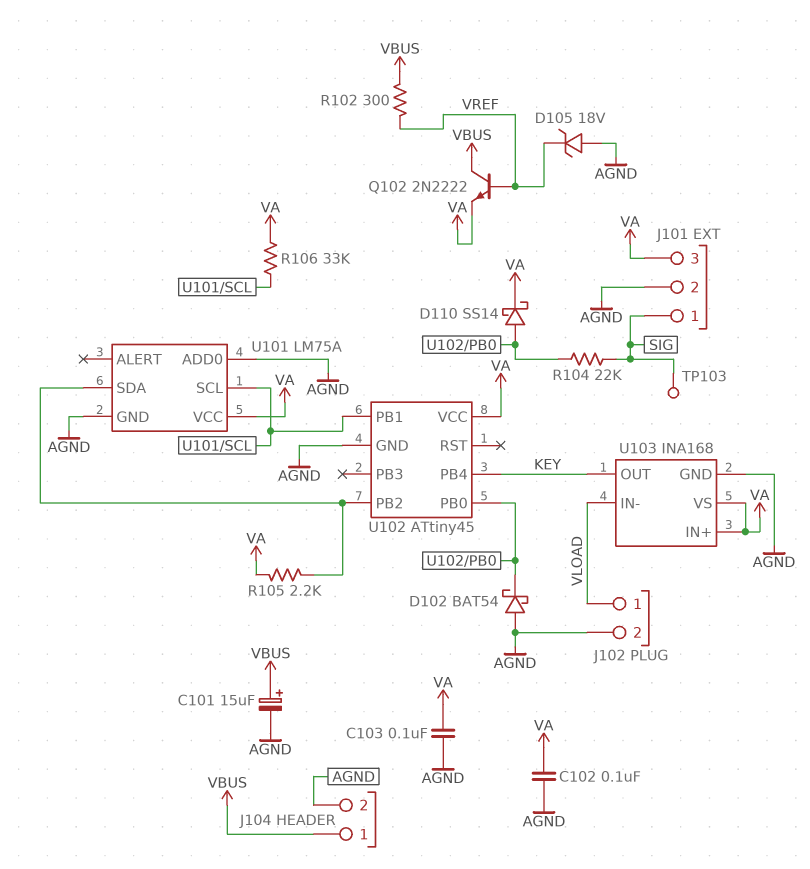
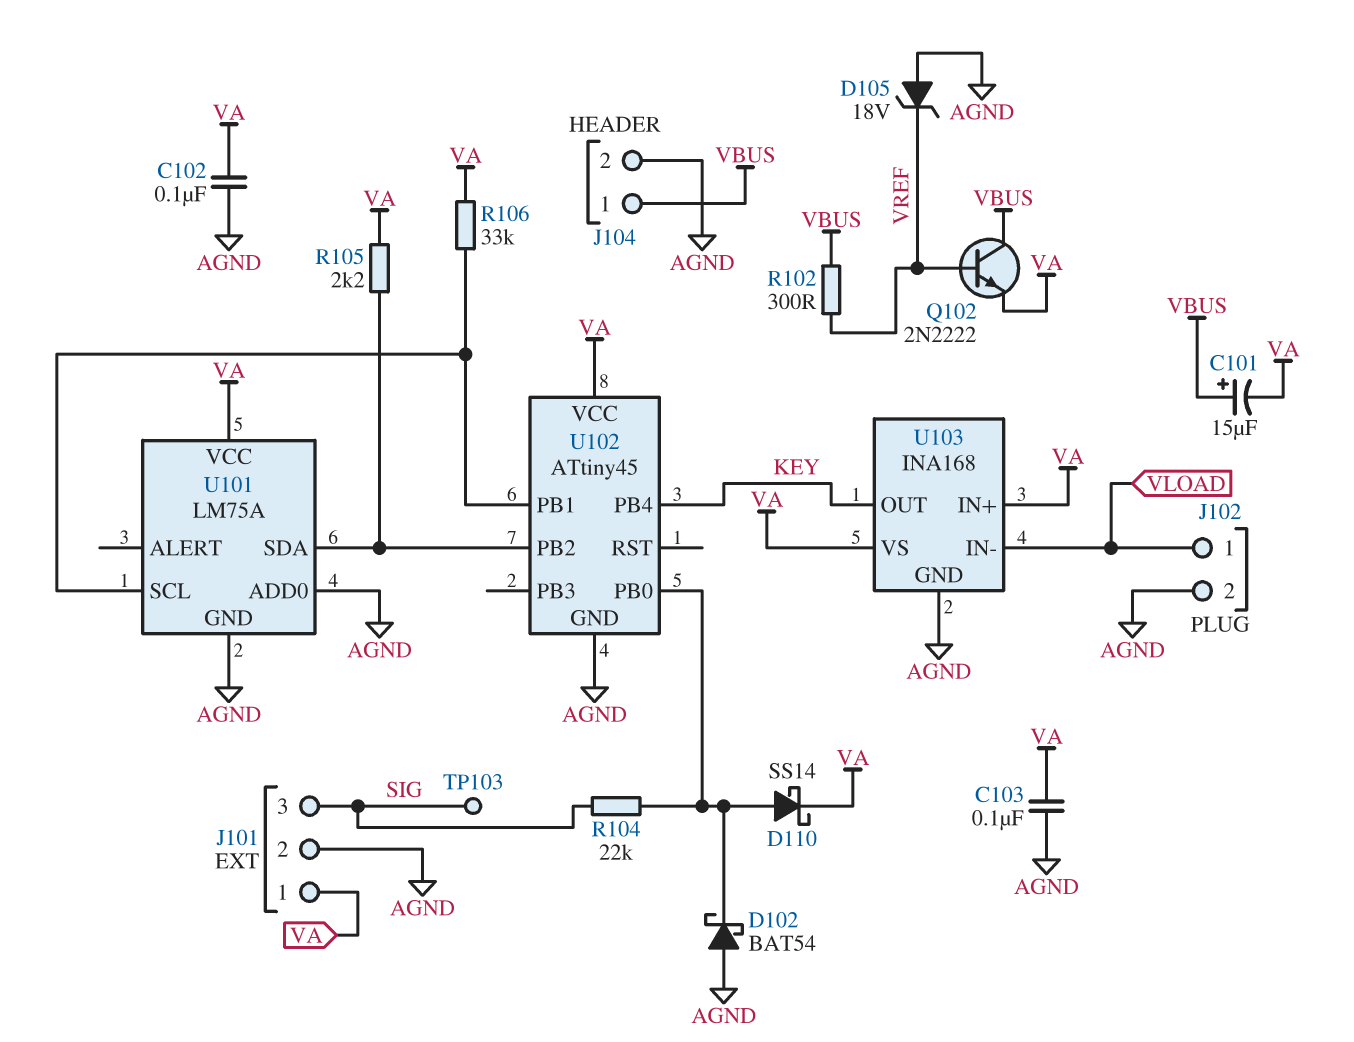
C101: 15uF (plus VBUS, minus AGND) -> 15uF (plus VBUS, minus VA)
J101 pin 1: SIG -> VA
J101 pin 3: VA -> SIG

